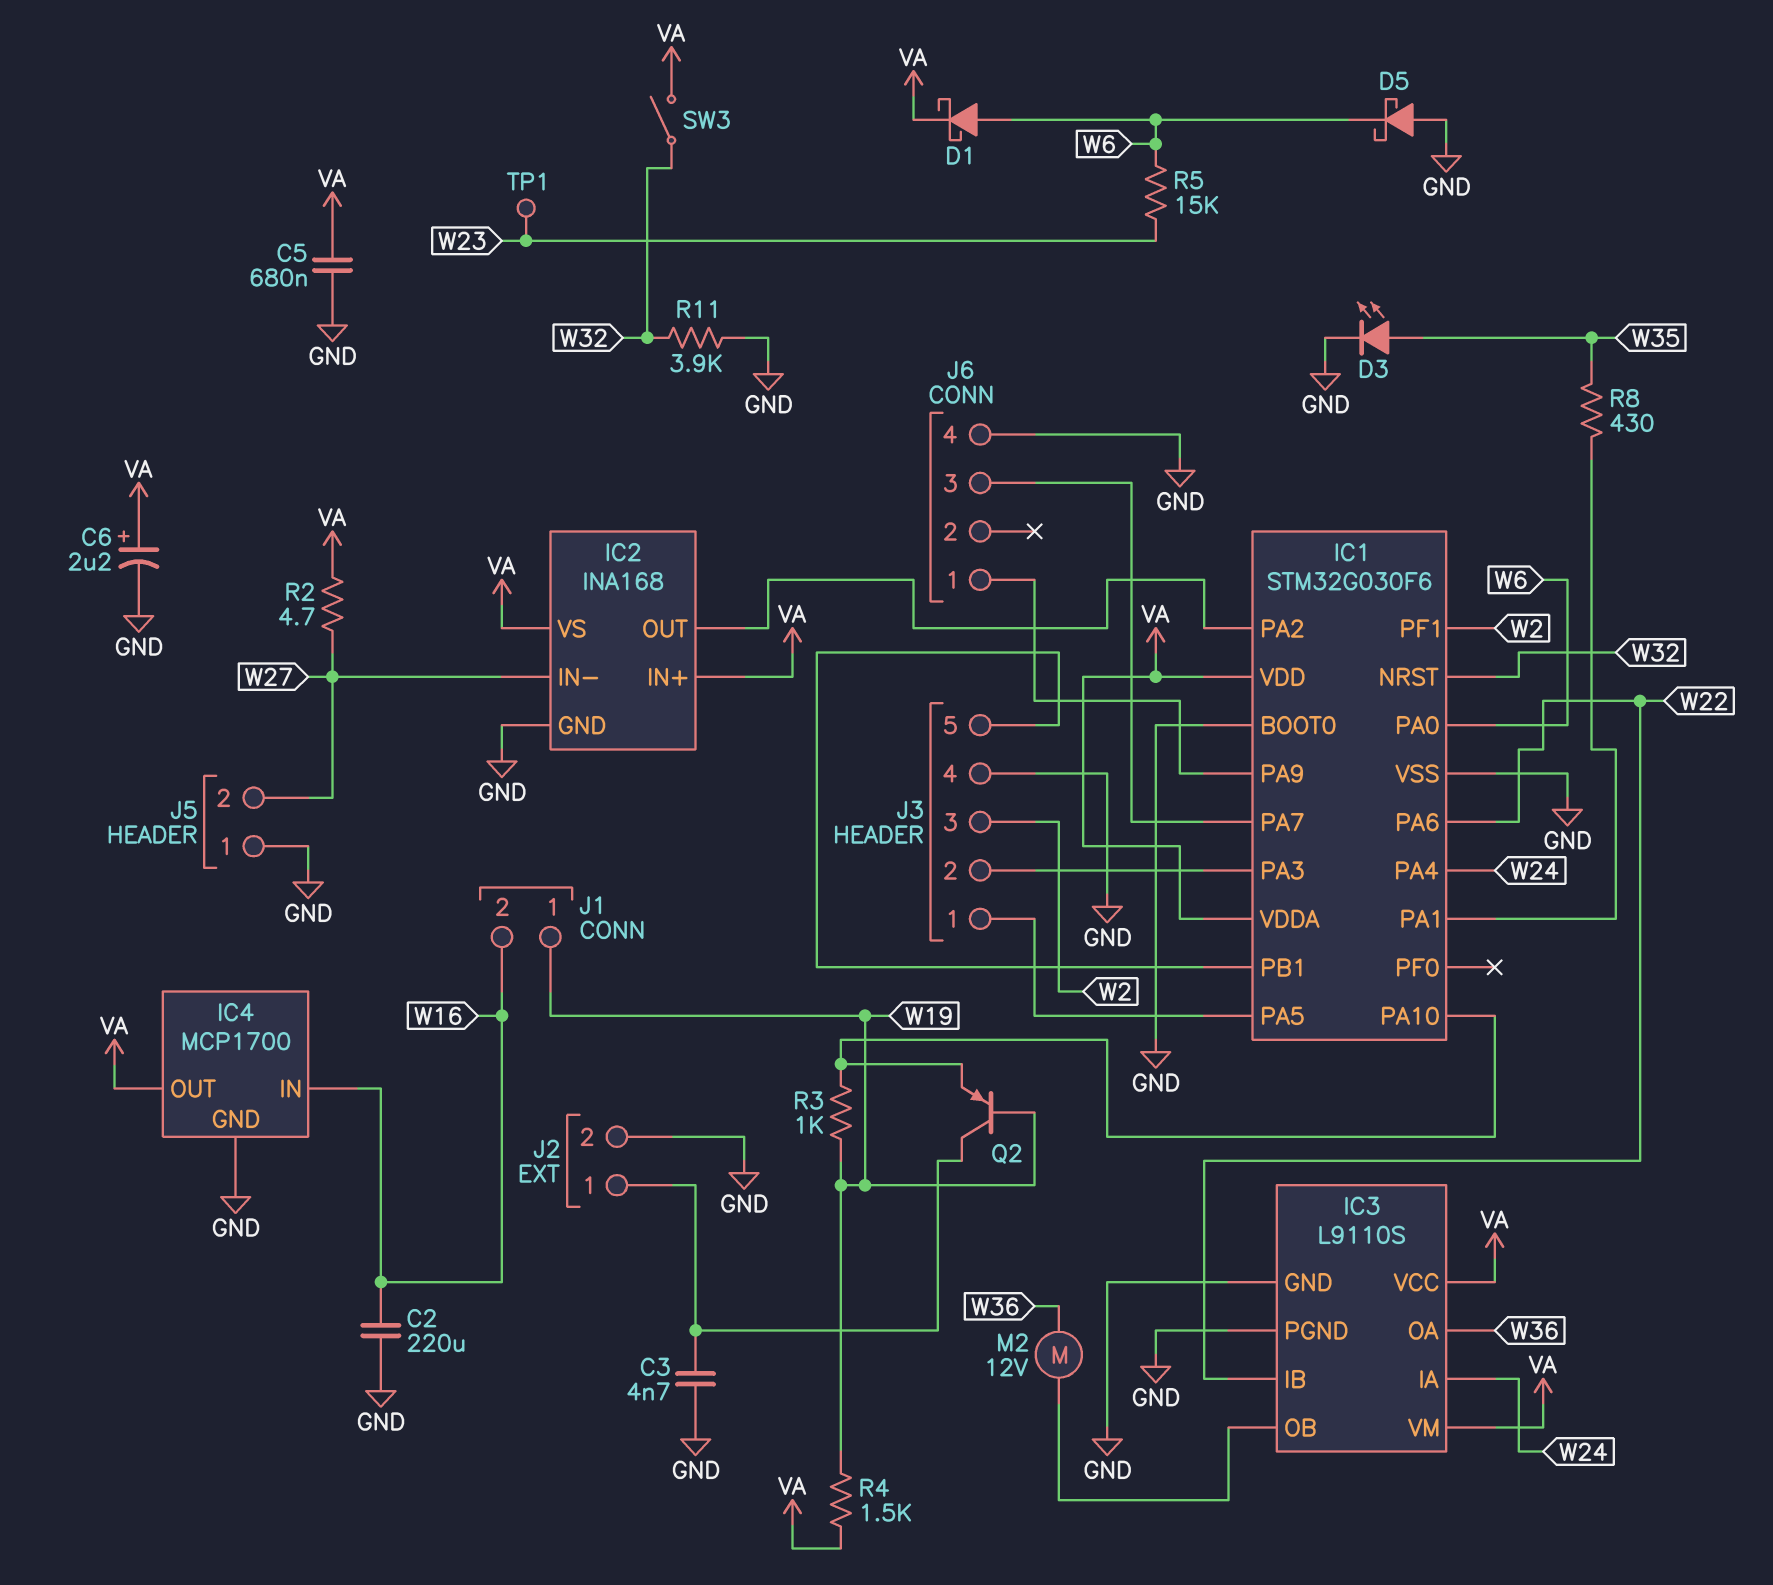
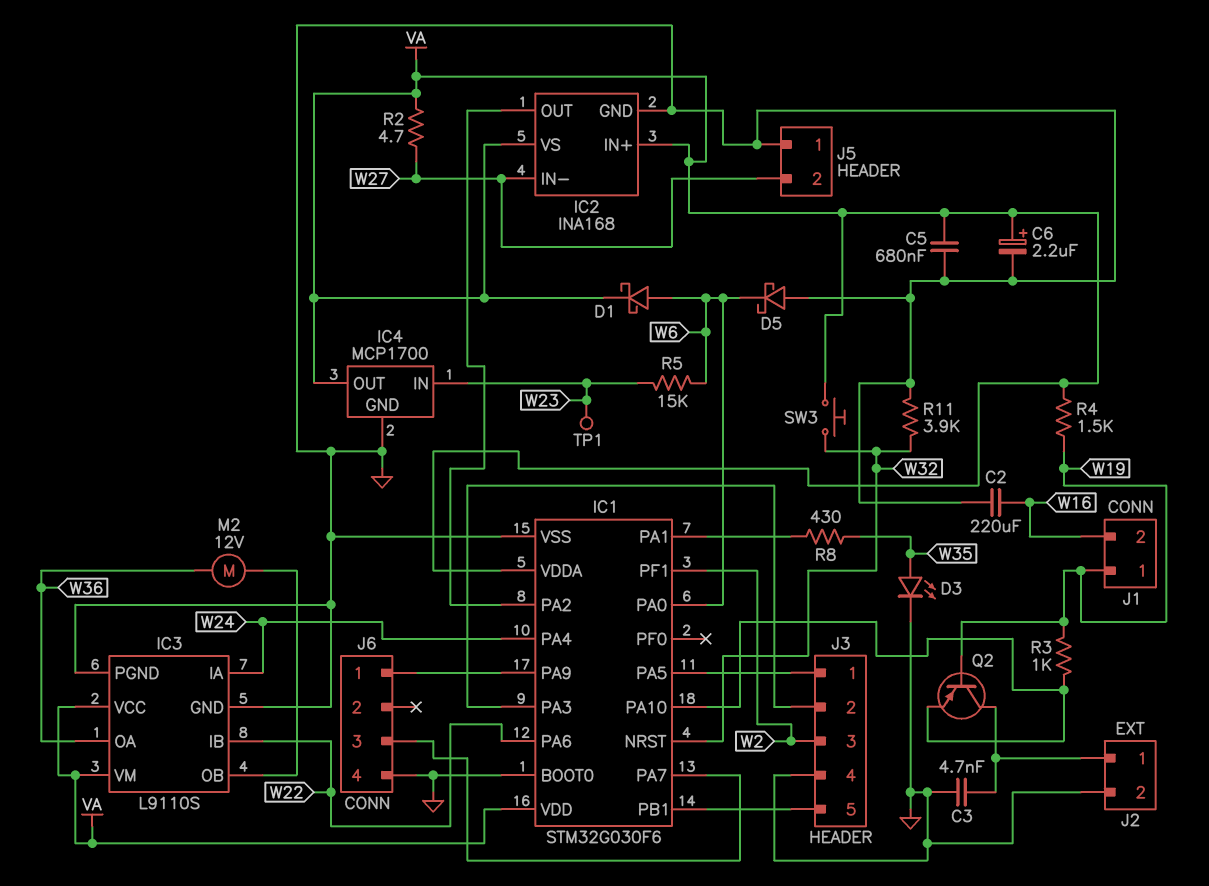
IC4 pin IN: W16 -> W23
SW3: switch (VA, W32) -> button (VA, W32)

